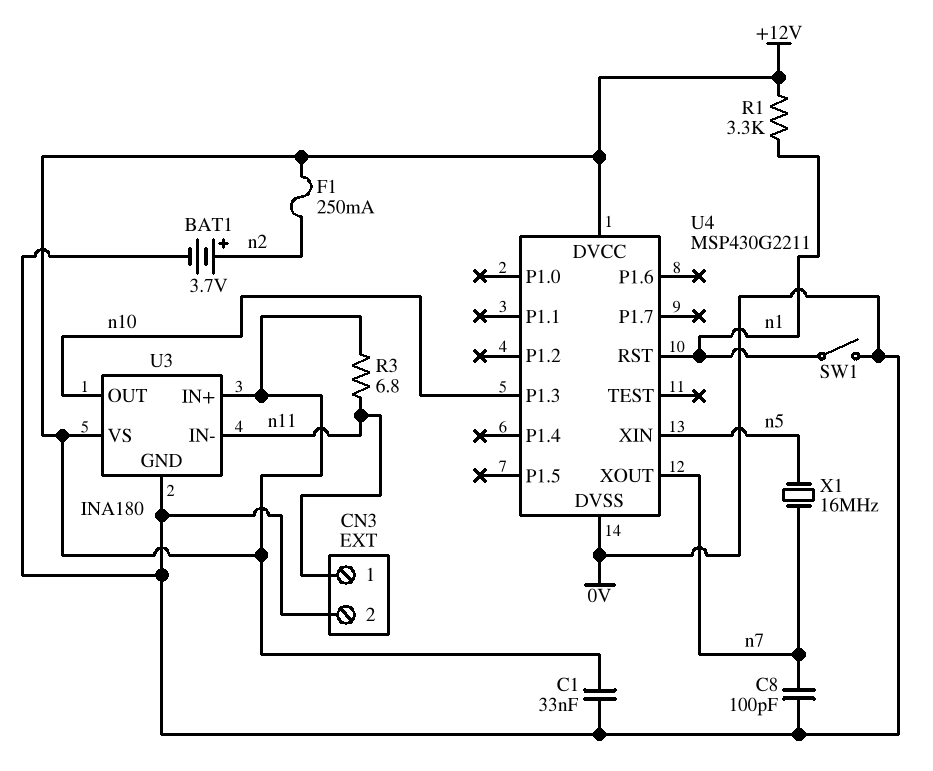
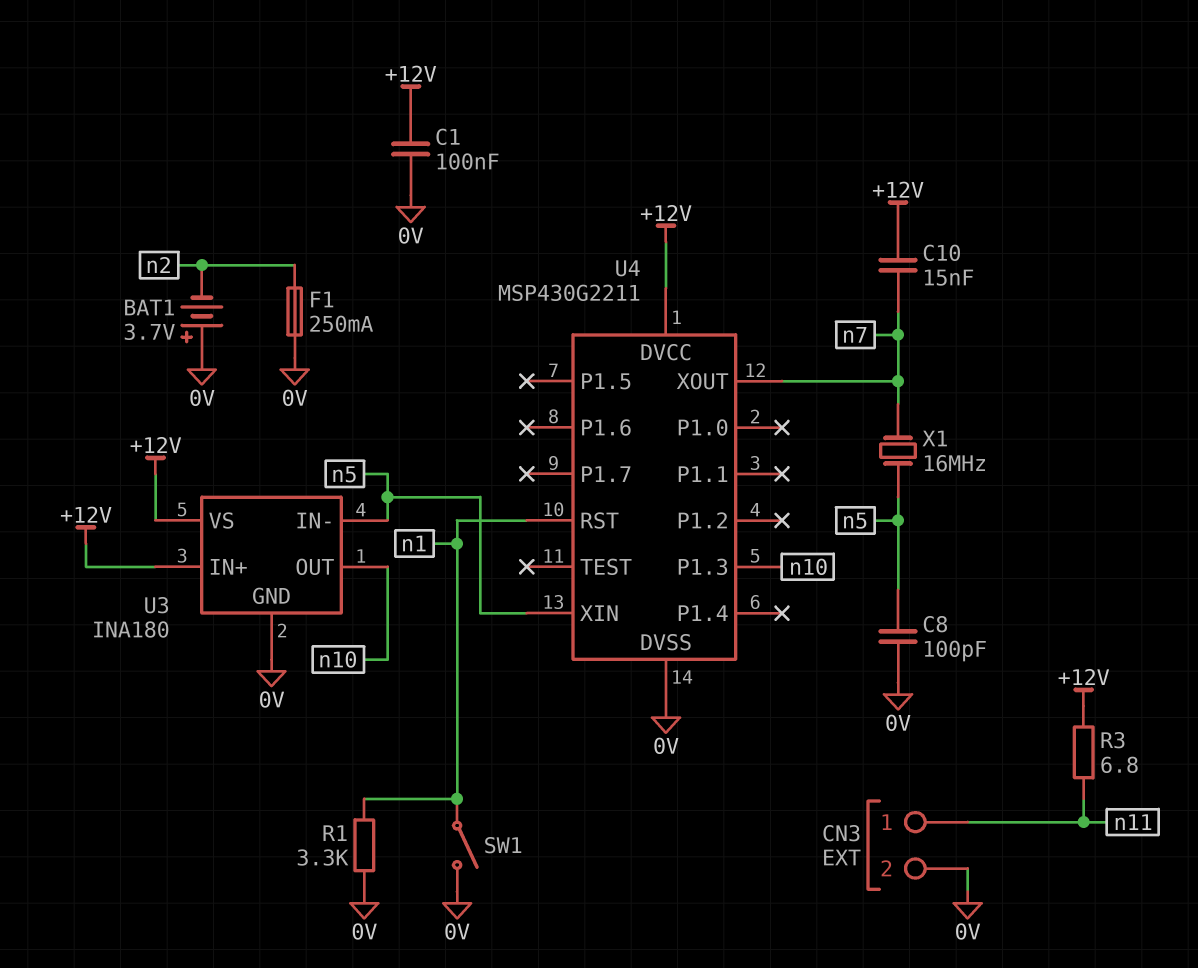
BAT1: 3.7V (plus n2, minus 0V) -> 3.7V (plus 0V, minus n2)
C1: 33nF (+12V, 0V) -> 100nF (+12V, 0V)
C8: 100pF (0V, n7) -> 100pF (0V, n5)
C10: none -> 15nF (+12V, n7)
F1: 250mA (+12V, n2) -> 250mA (0V, n2)
R1: 3.3k (+12V, n1) -> 3.3k (0V, n1)
U3 pin IN-: n11 -> n5

